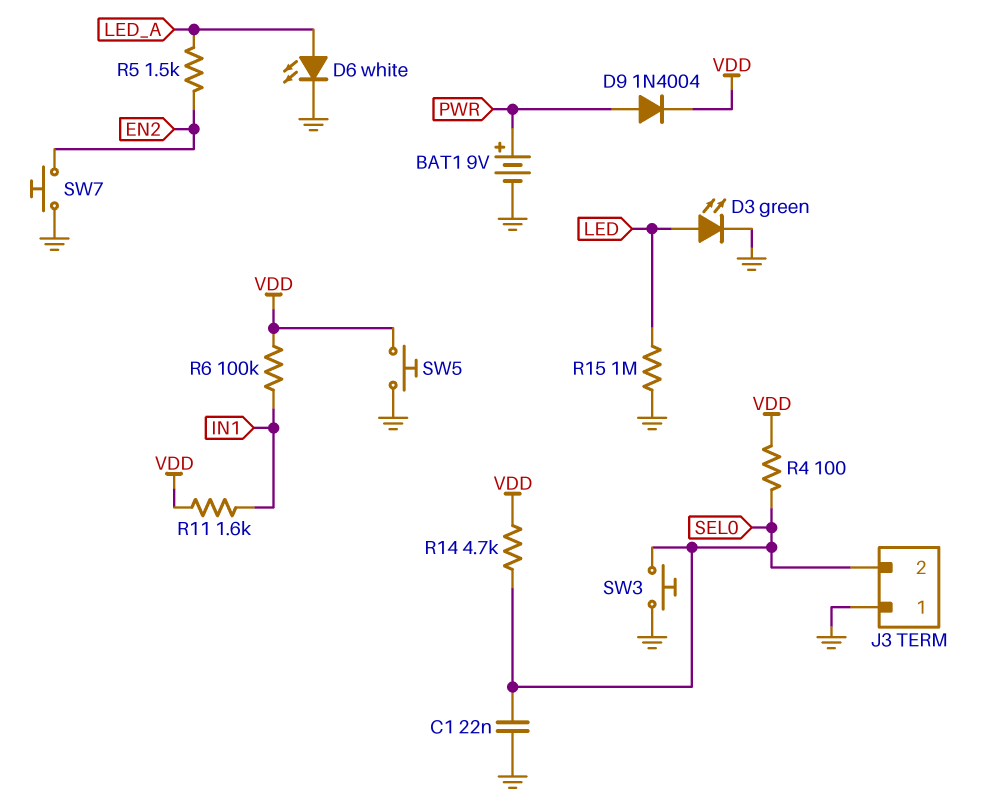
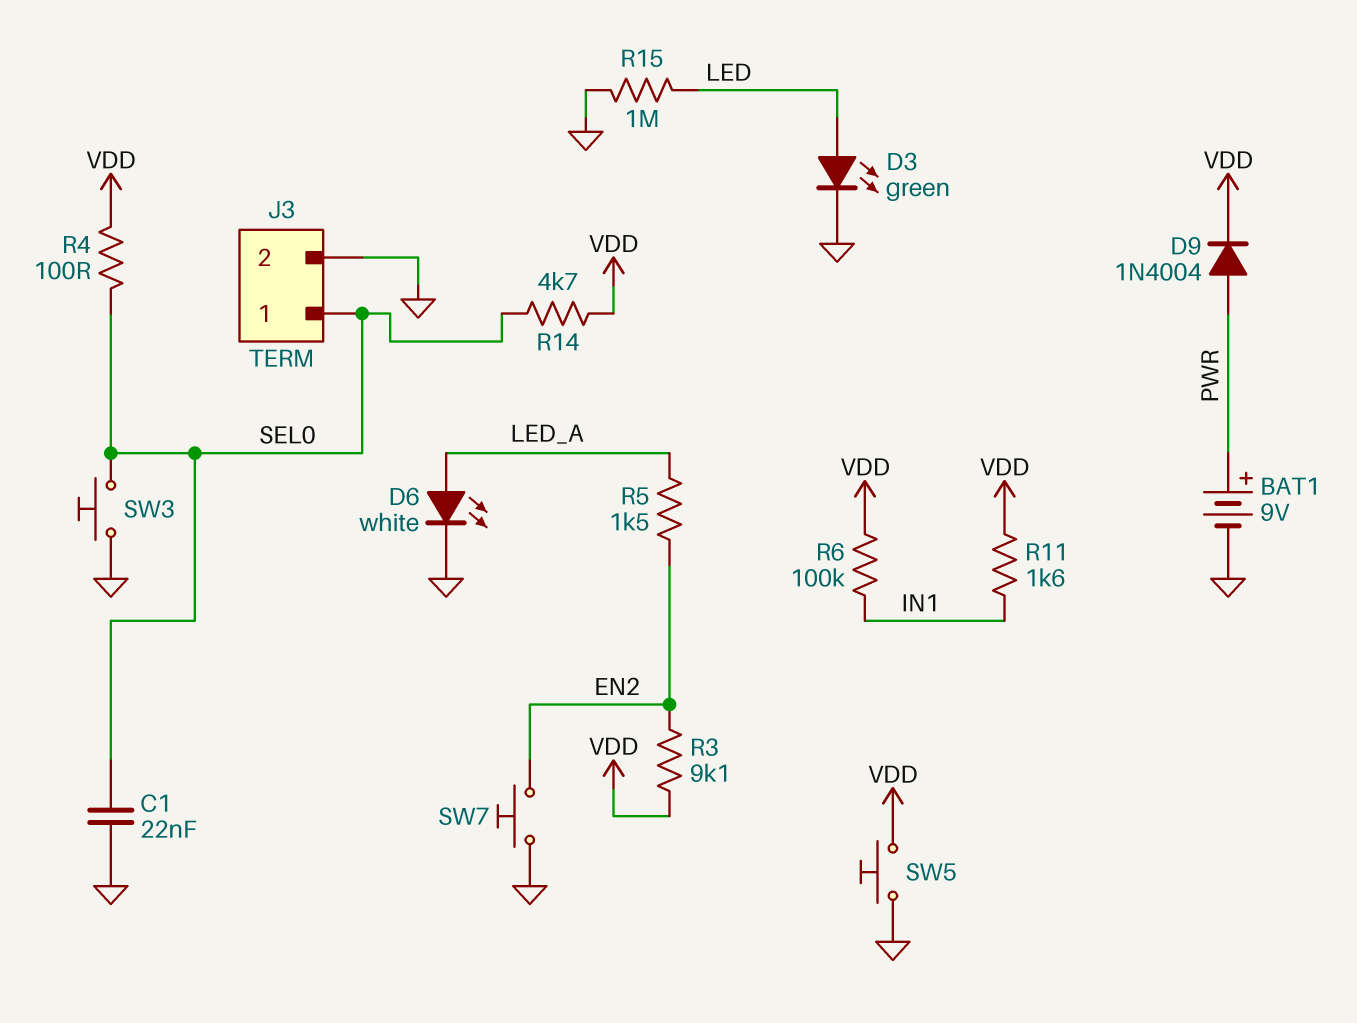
J3 pin 1: GND -> SEL0
J3 pin 2: SEL0 -> GND
R3: none -> 9.1k (EN2, VDD)

